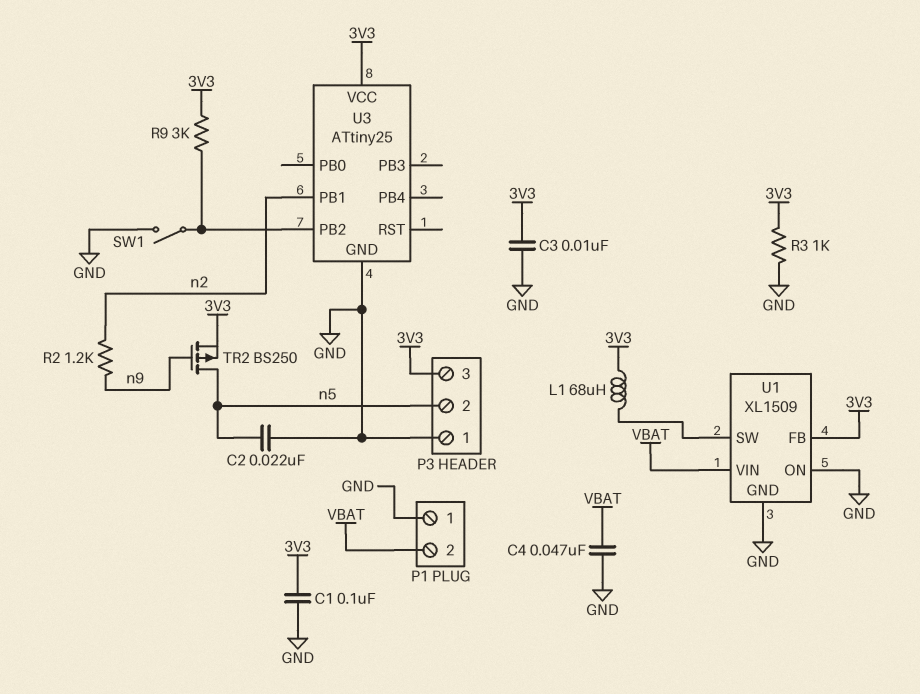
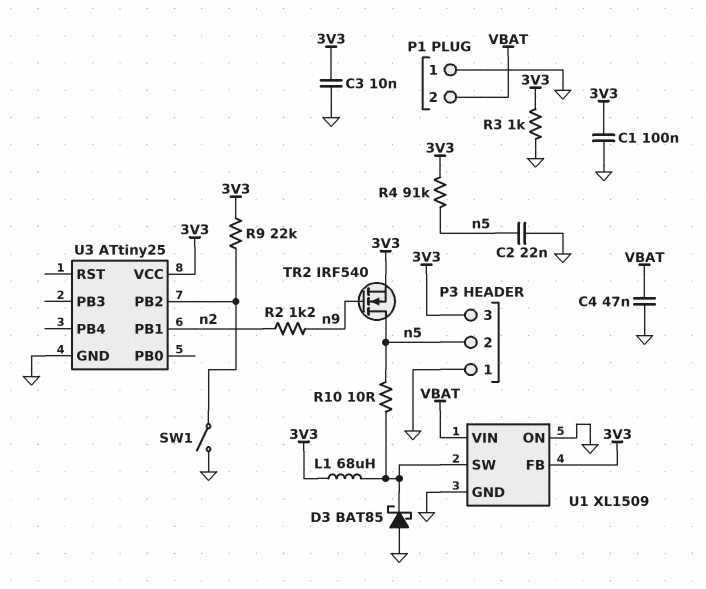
D3: none -> schottky BAT85 (A GND, K U1/SW)
R4: none -> 91k (3V3, n5)
R9: 3k (3V3, U3/PB2) -> 22k (3V3, U3/PB2)
R10: none -> 10 (U1/SW, n5)
TR2: PMOS BS250 (G n9, D n5, S 3V3) -> NMOS IRF540 (G n9, D n5, S 3V3)

